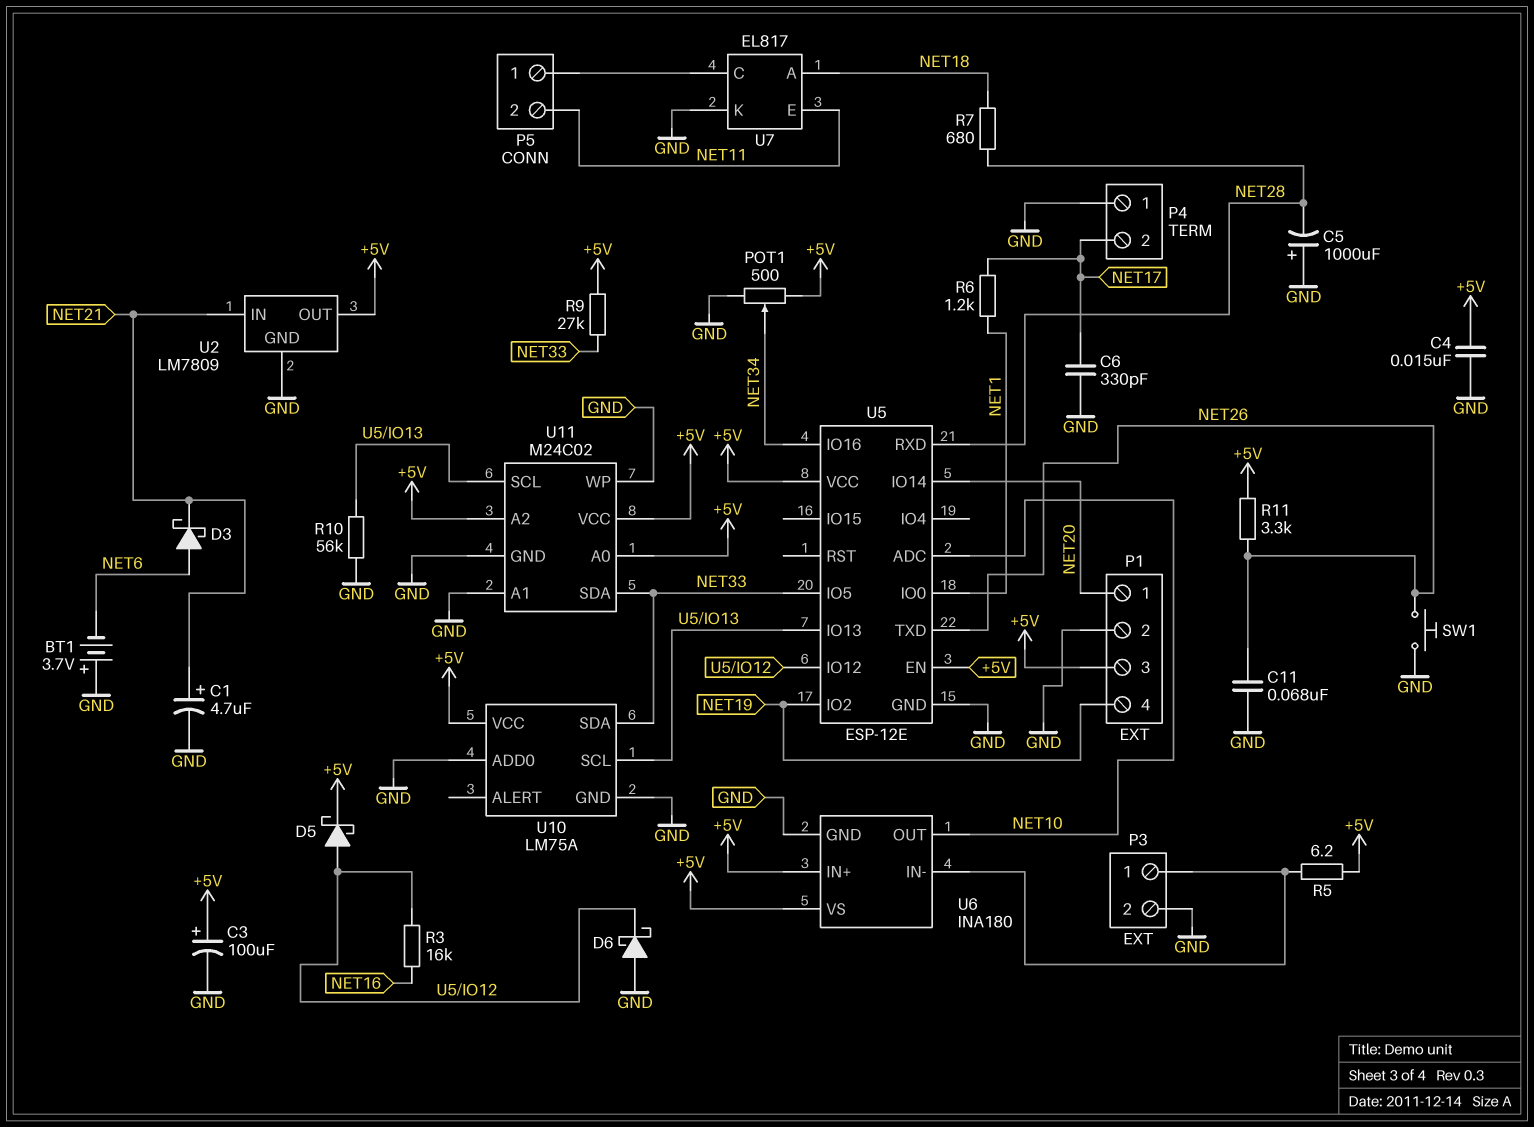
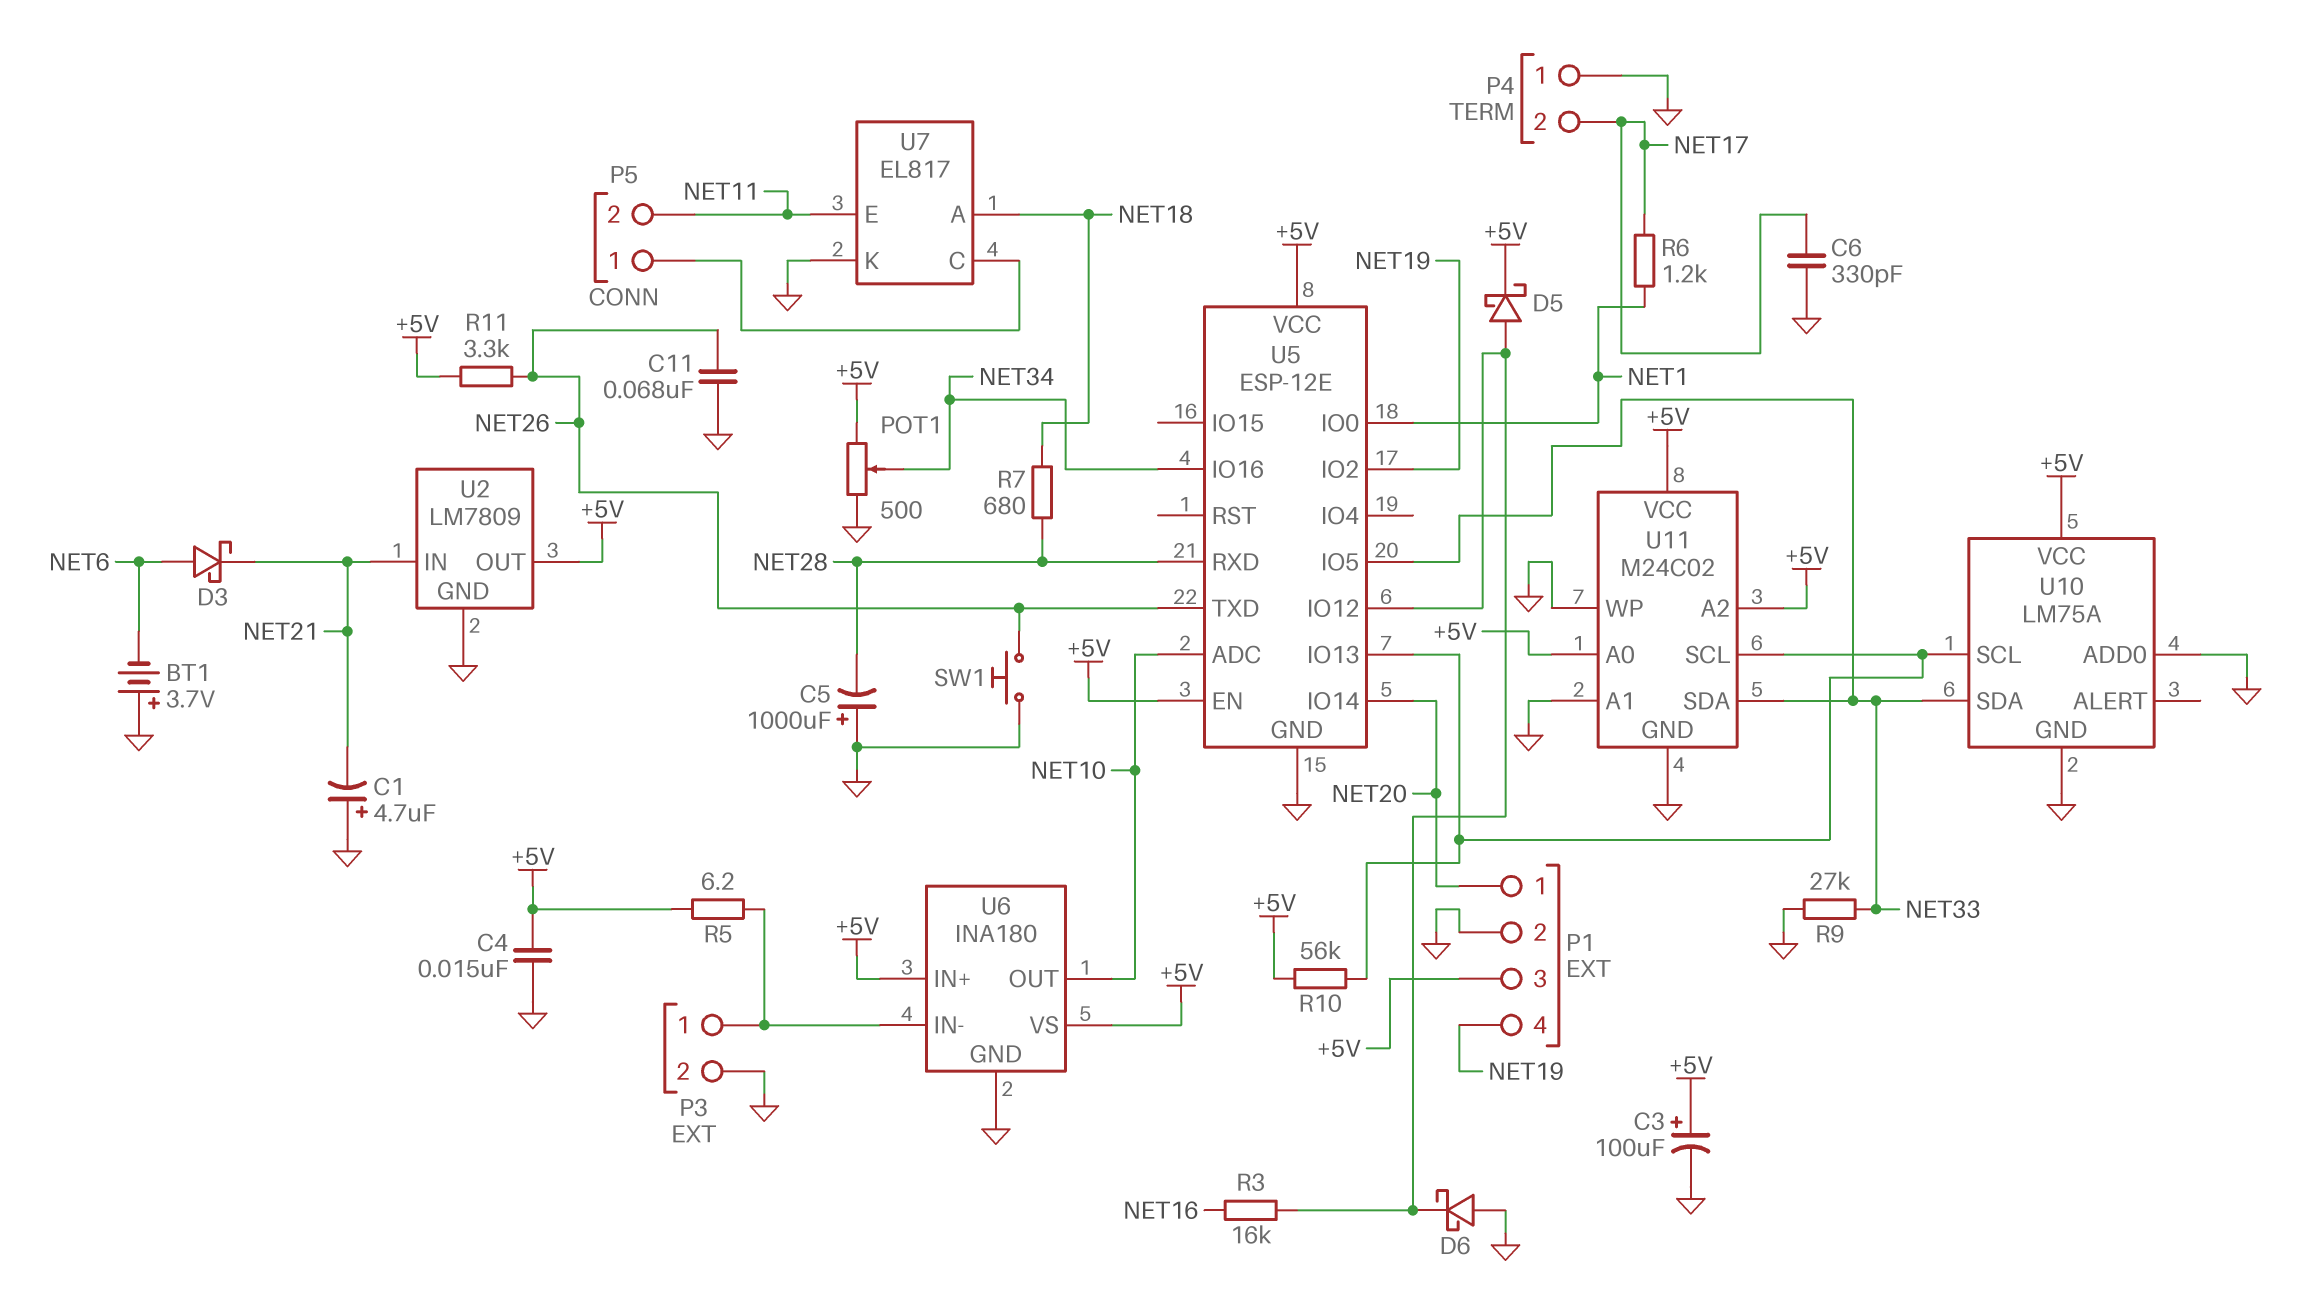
C1: 4.7uF (plus NET21, minus GND) -> 4.7uF (plus GND, minus NET21)
R9: 27k (+5V, NET33) -> 27k (GND, NET33)
R10: 56k (GND, U5/IO13) -> 56k (+5V, U5/IO13)

